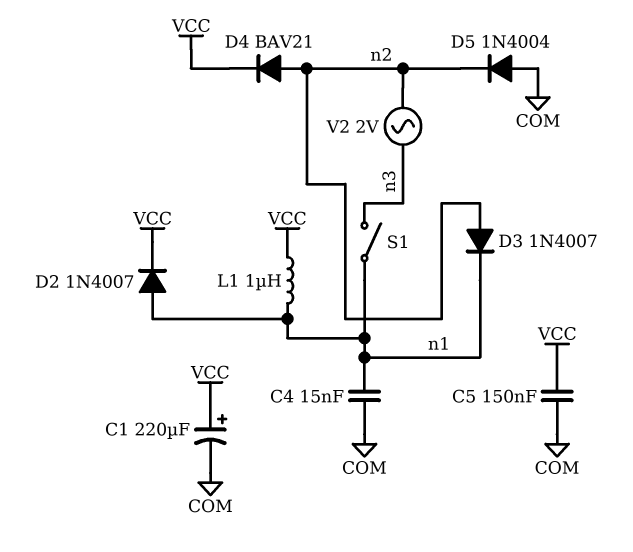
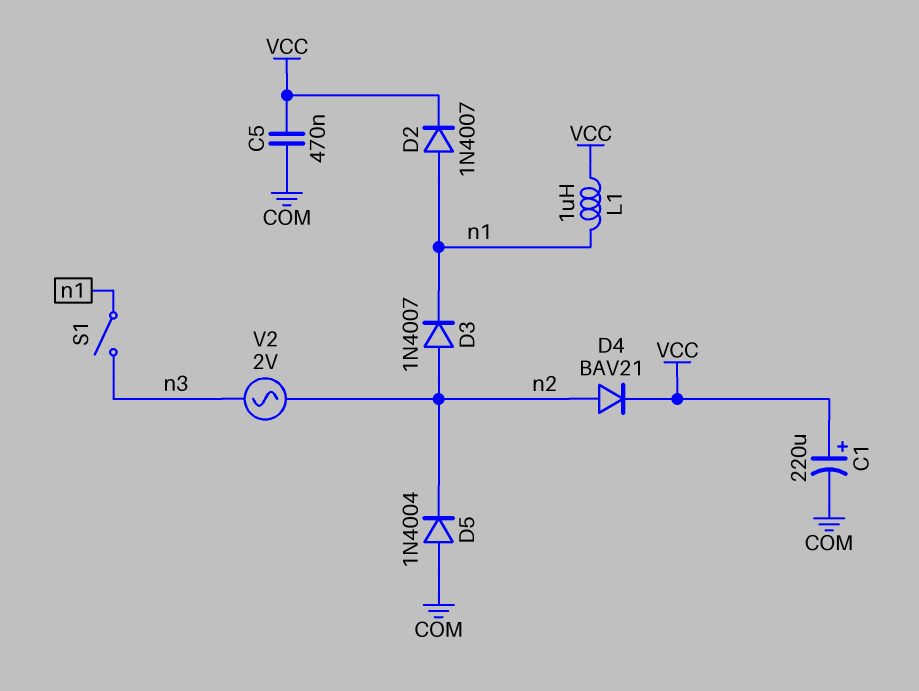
C4: 15nF (COM, n1) -> none
C5: 150nF (COM, VCC) -> 470nF (COM, VCC)

